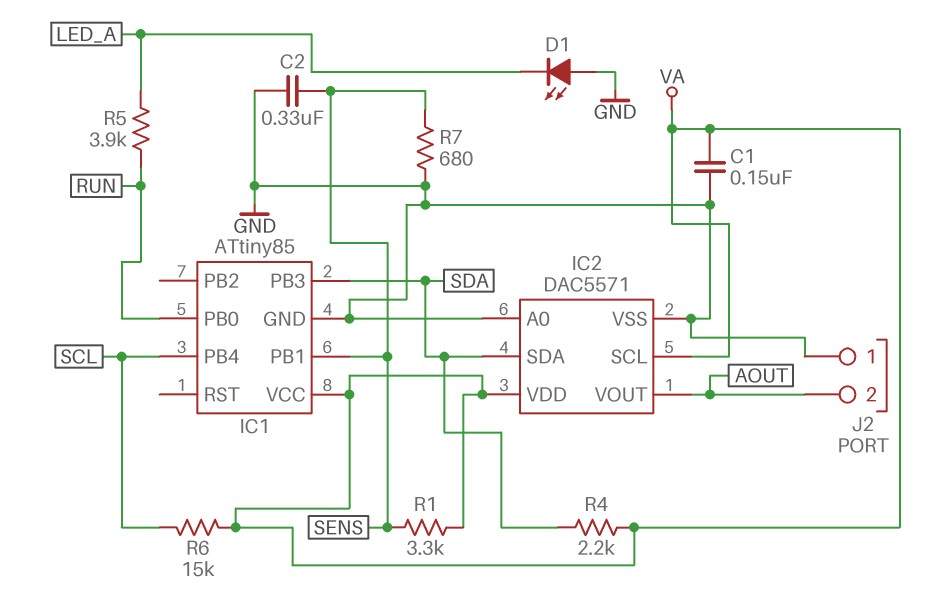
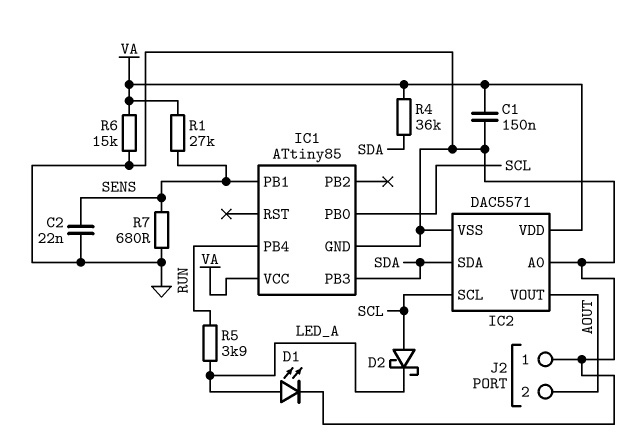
C2: 330nF (GND, SENS) -> 22nF (GND, SENS)
D1: LED (A GND, K LED_A) -> LED (A LED_A, K GND)
D2: none -> schottky (A SCL, K LED_A)
IC1 pin PB0: RUN -> SCL
IC1 pin PB4: SCL -> RUN
IC2 pin SCL: VA -> SCL
R1: 3.3k (SENS, VA) -> 27k (SENS, VA)
R4: 2.2k (SDA, VA) -> 36k (SDA, VA)
R6: 15k (SCL, VA) -> 15k (GND, VA)

